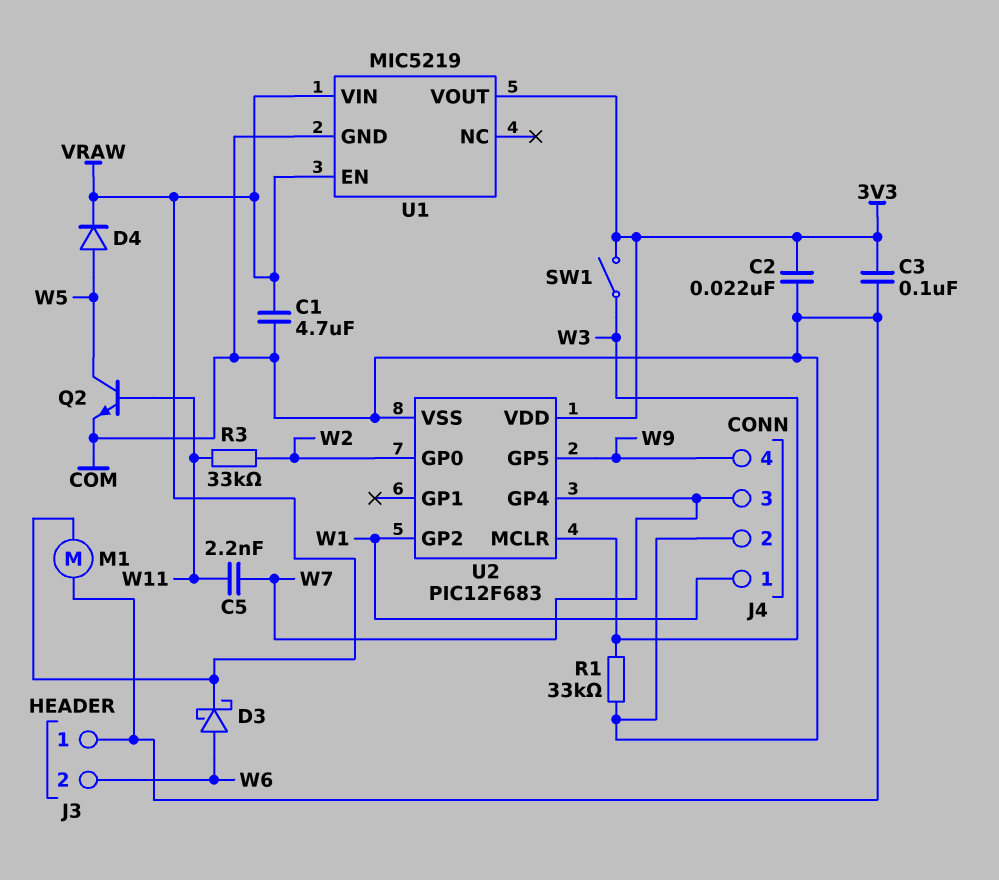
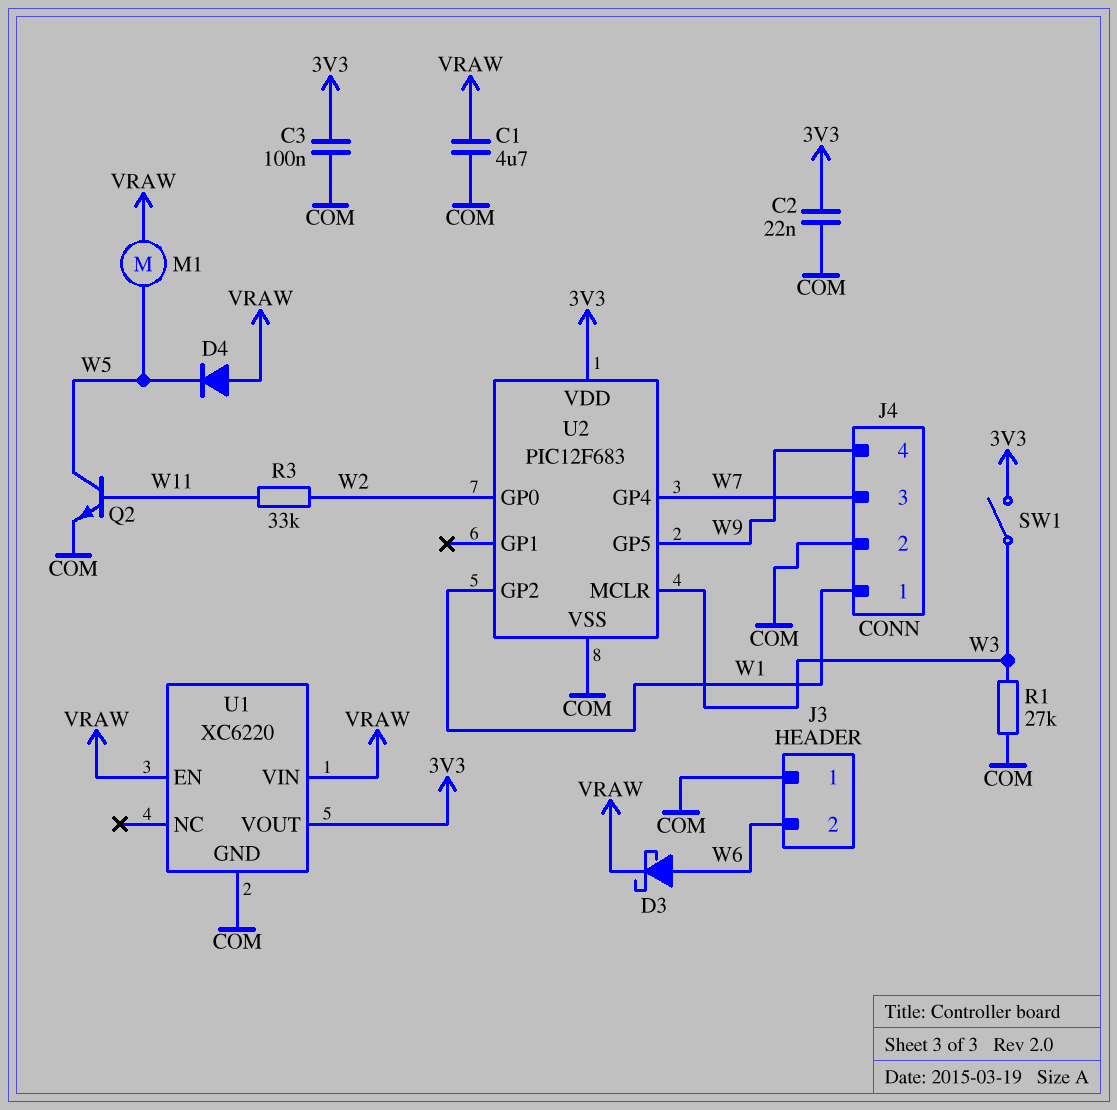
C5: 2.2nF (W7, W11) -> none
D4: diode (A W5, K VRAW) -> diode (A VRAW, K W5)
M1: motor (COM, VRAW) -> motor (VRAW, W5)
R1: 33k (COM, W3) -> 27k (COM, W3)
U1: MIC5219 -> XC6220

